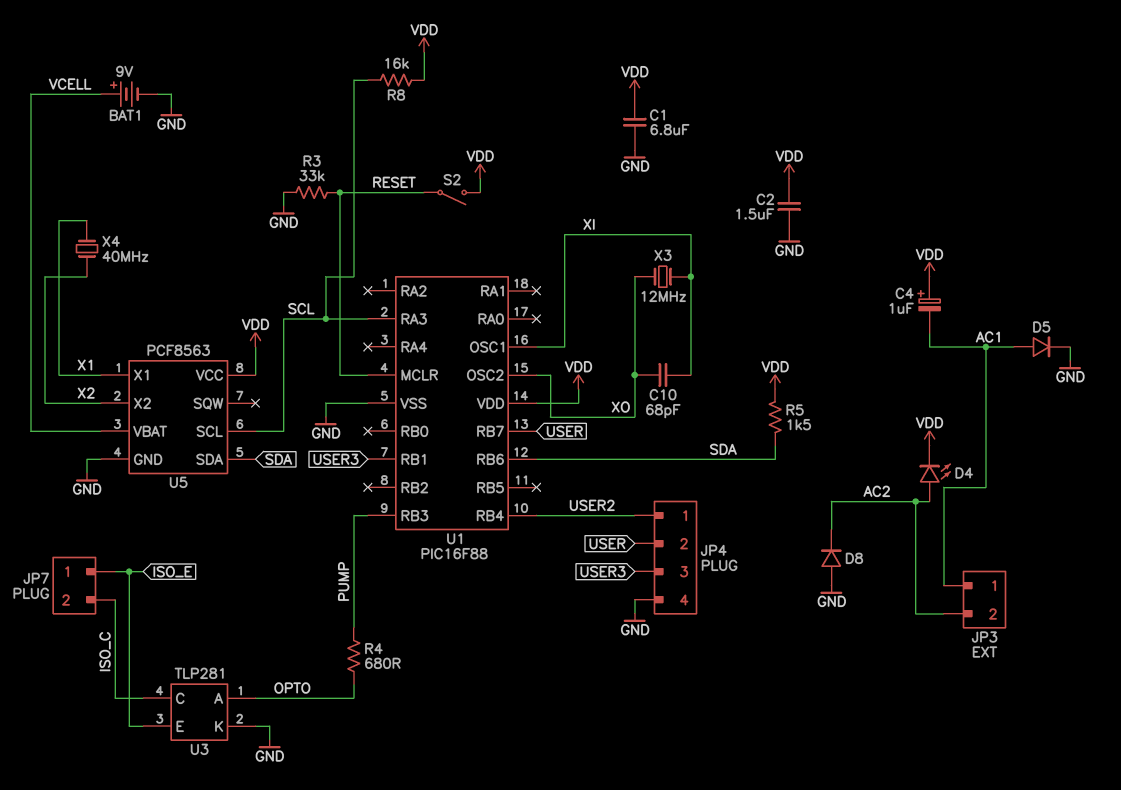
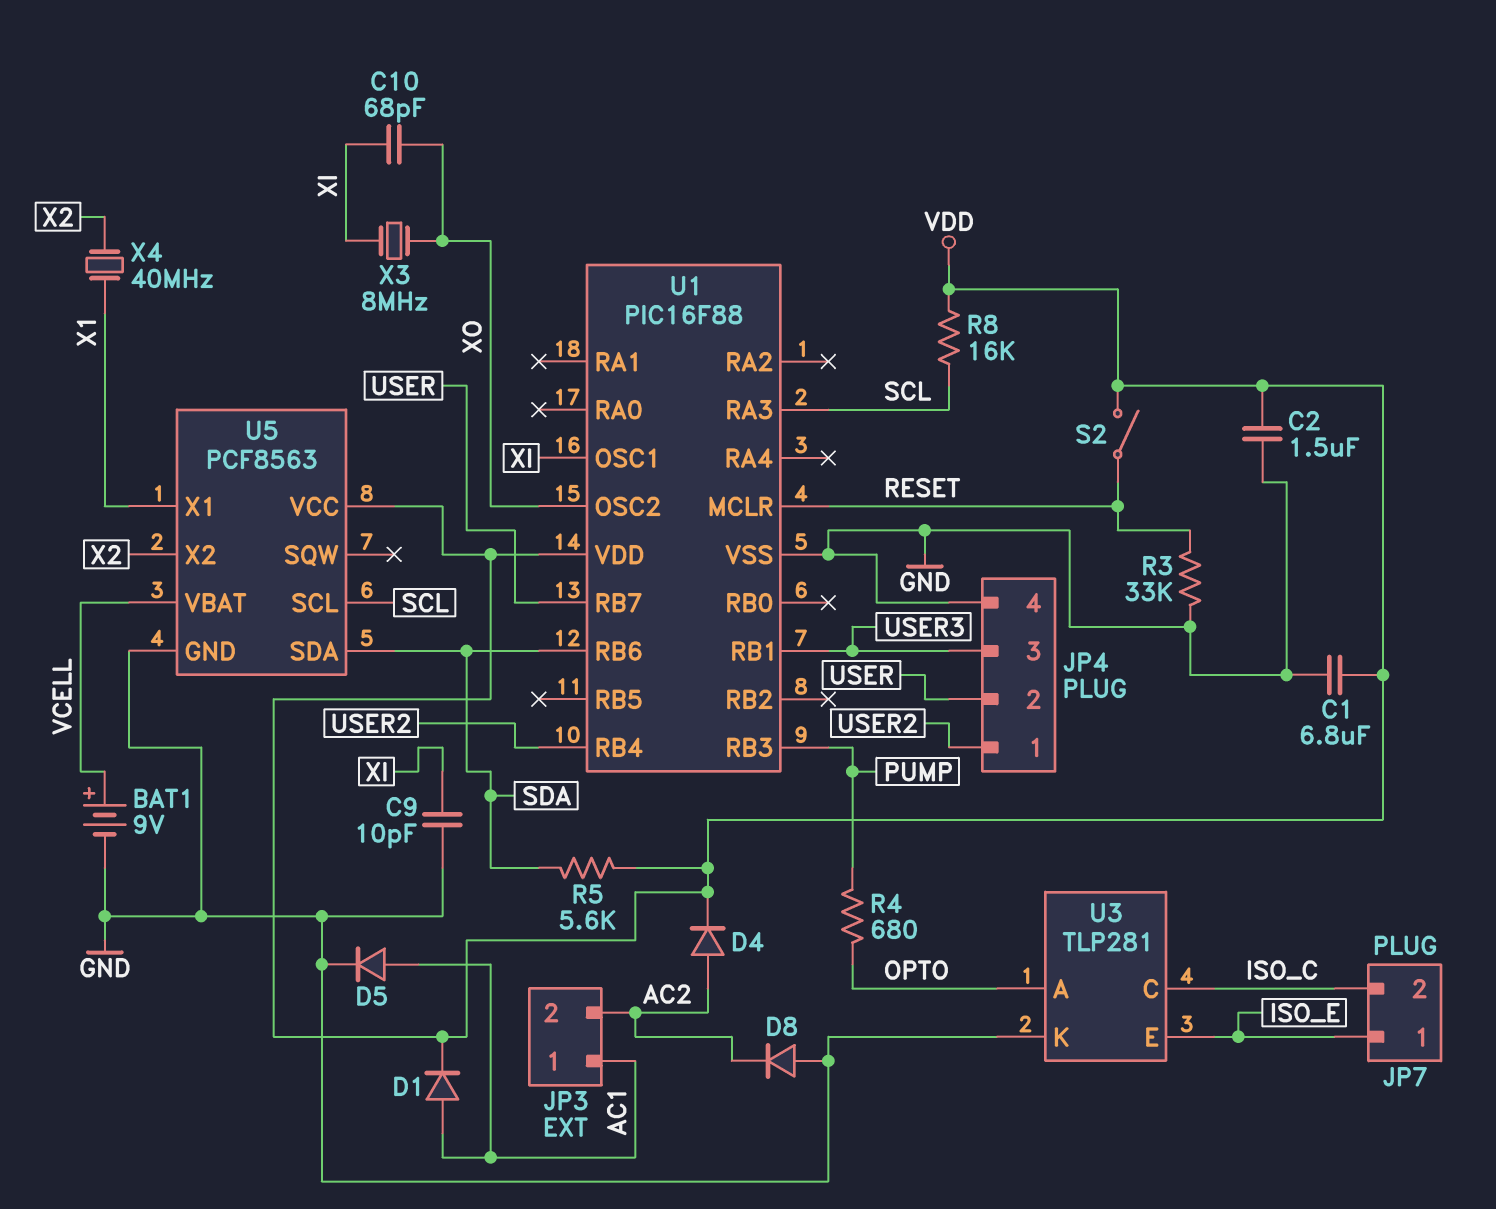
C4: 1uF (plus VDD, minus AC1) -> none
C9: none -> 10pF (GND, XI)
D1: none -> diode (A AC1, K VDD)
D4: LED (A AC2, K VDD) -> diode (A AC2, K VDD)
R5: 1.5k (SDA, VDD) -> 5.6k (SDA, VDD)
X3: 12MHz (XI, XO) -> 8MHz (XI, XO)

